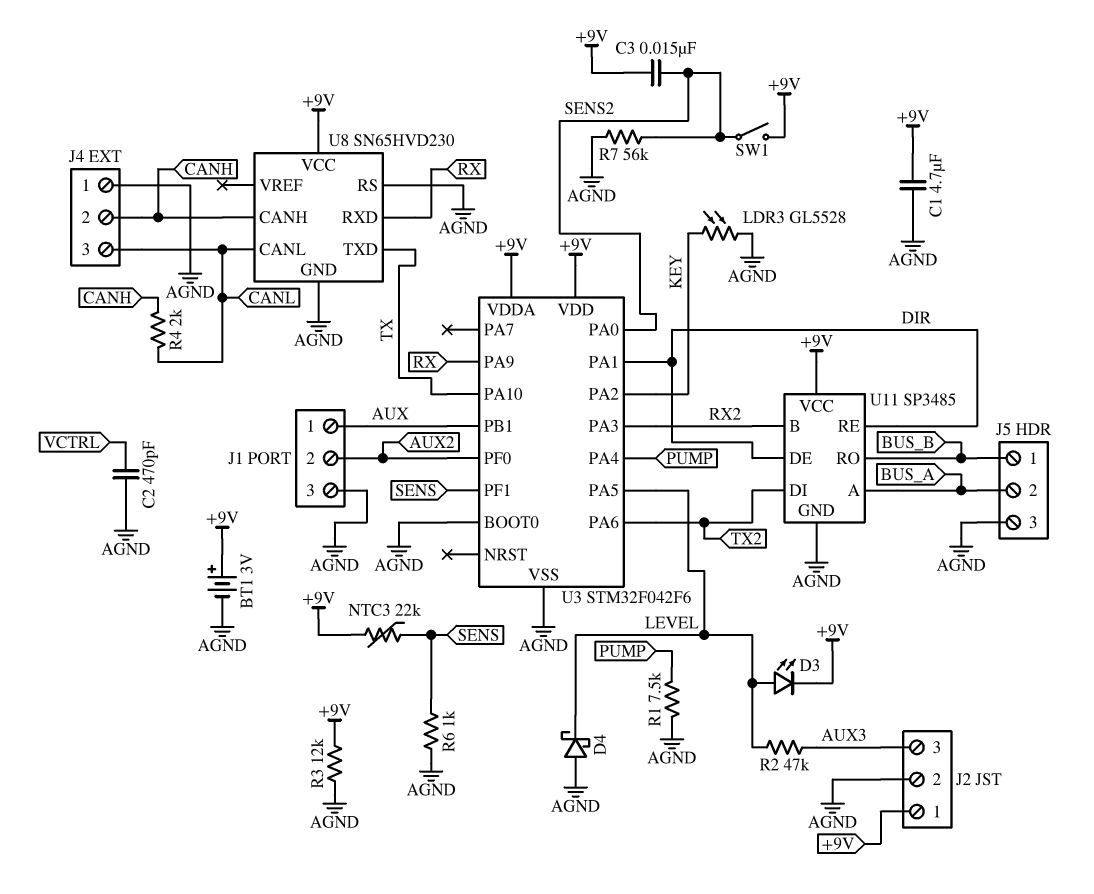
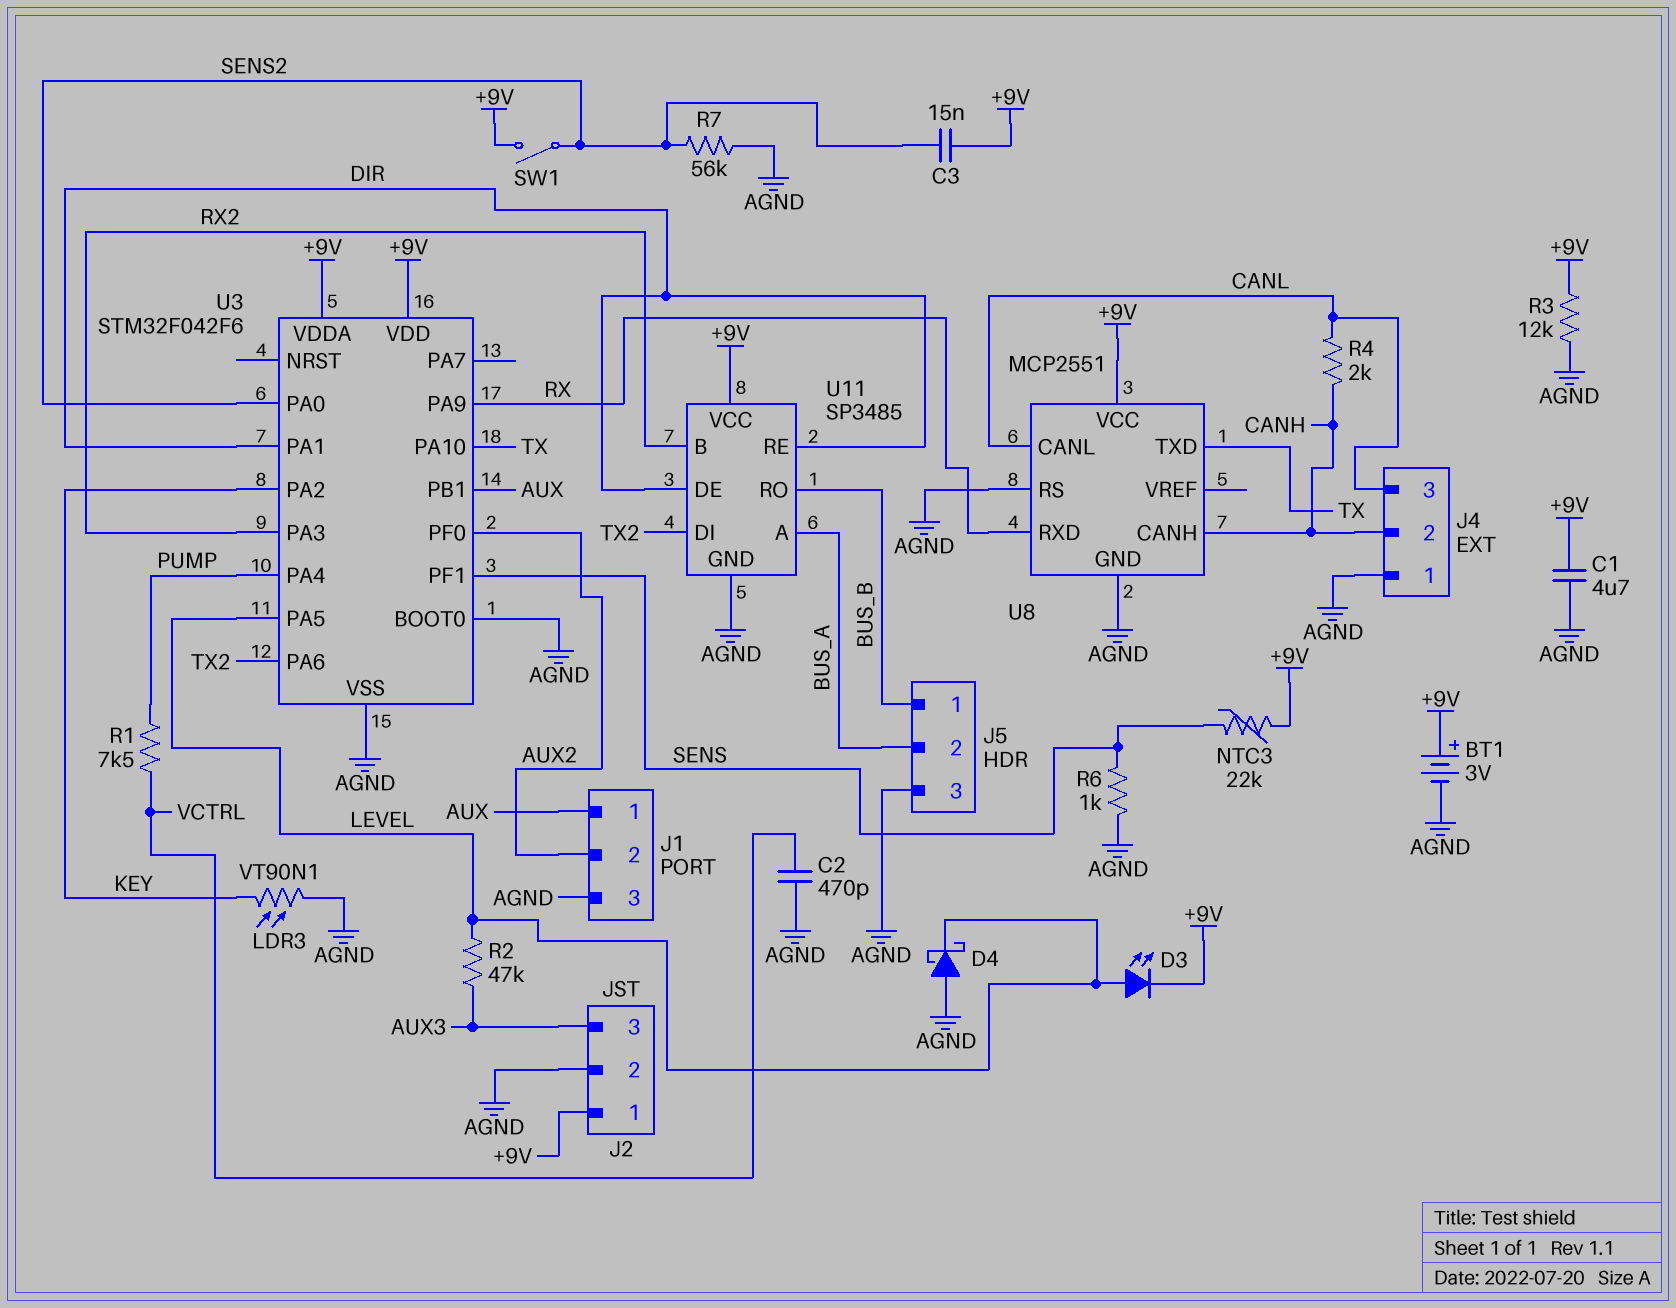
LDR3: GL5528 (AGND, KEY) -> VT90N1 (AGND, KEY)
R1: 7.5k (AGND, PUMP) -> 7.5k (PUMP, VCTRL)
U8: SN65HVD230 -> MCP2551

